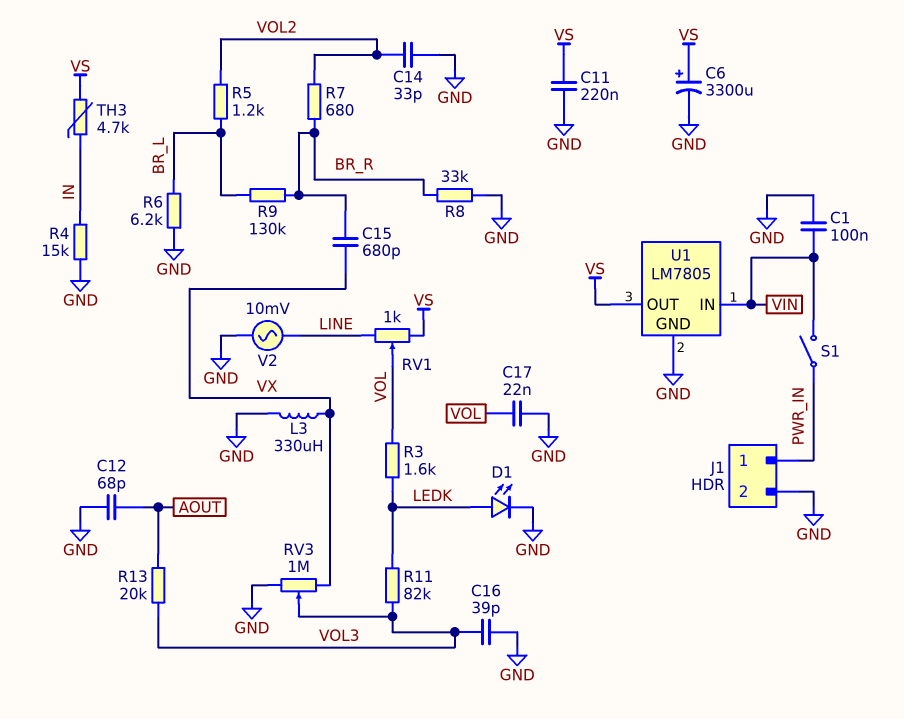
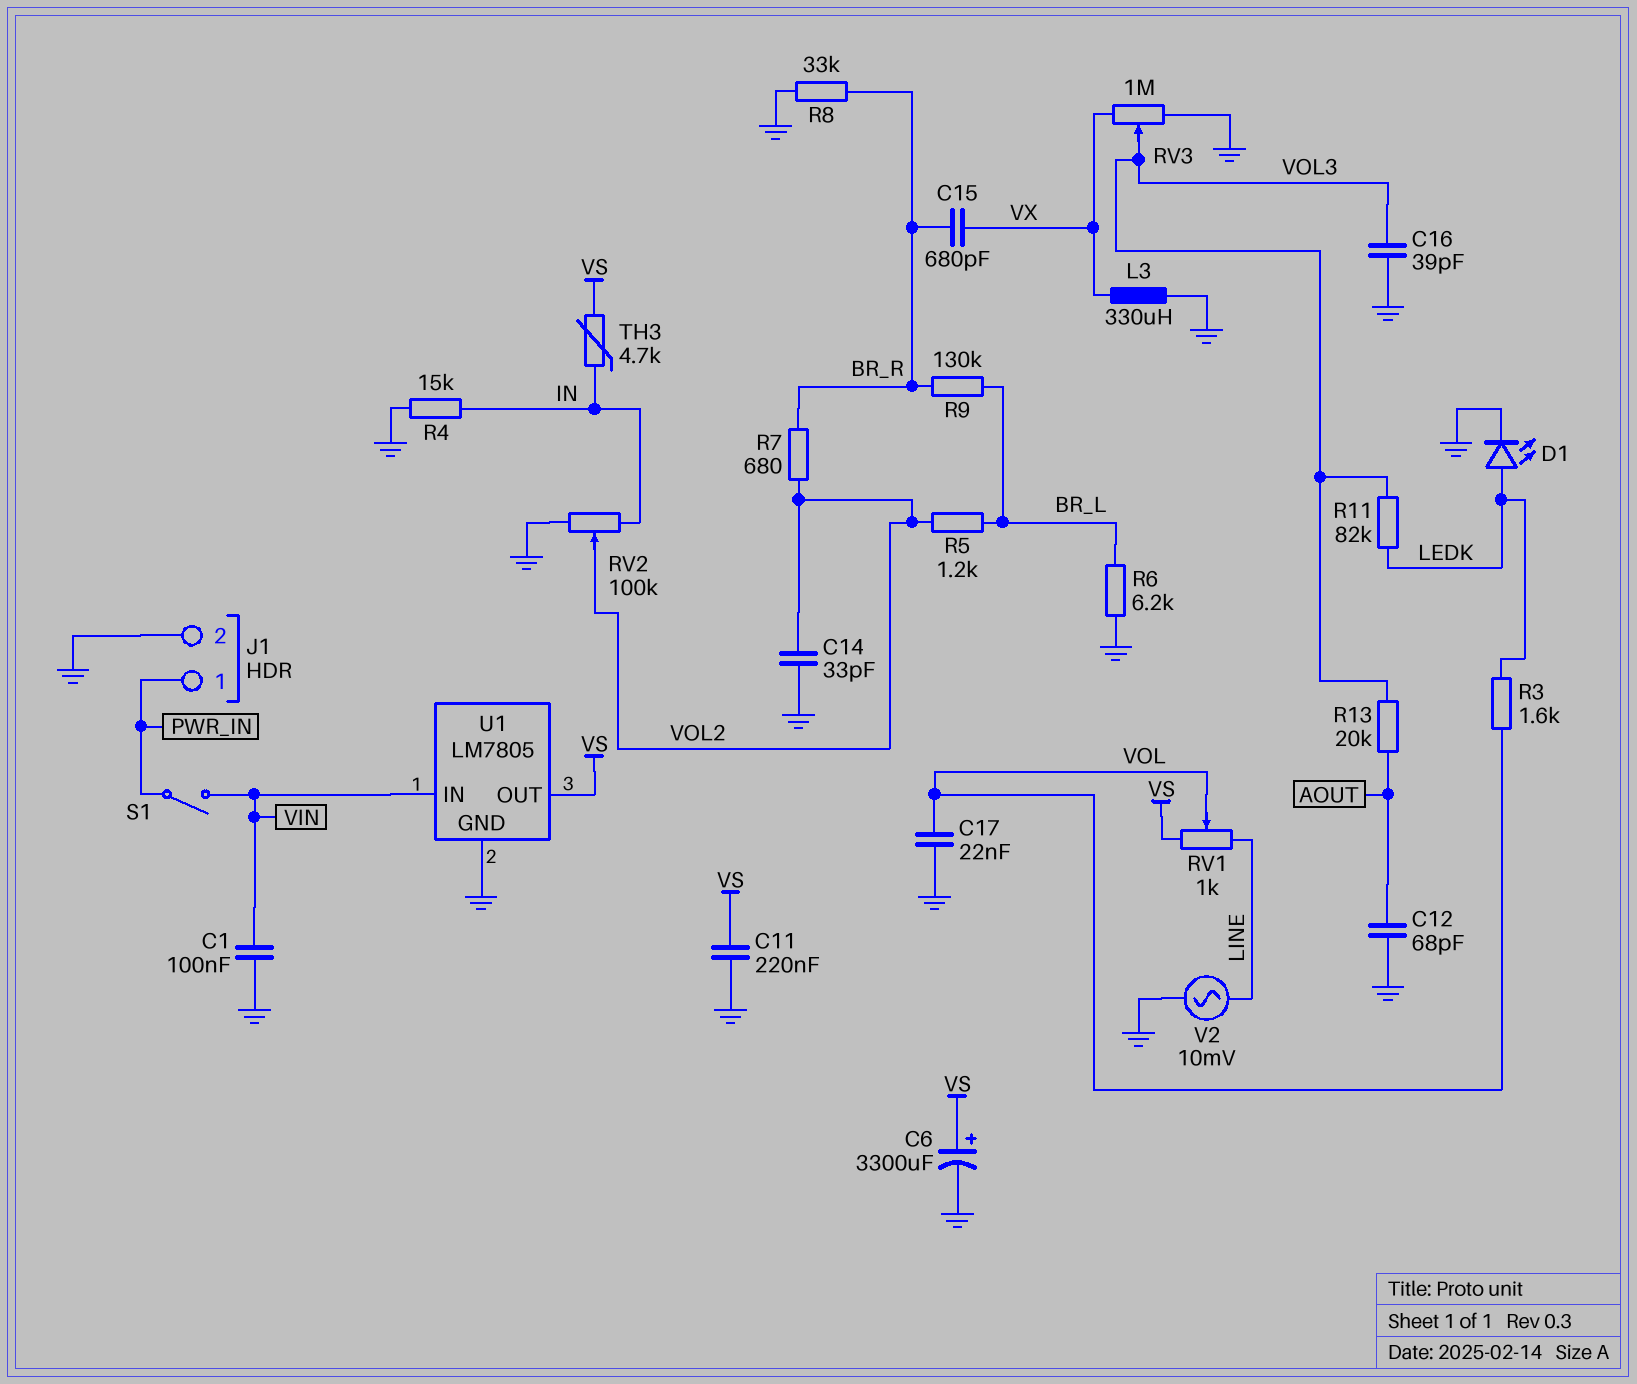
RV2: none -> 100k (GND, IN, wiper VOL2)

